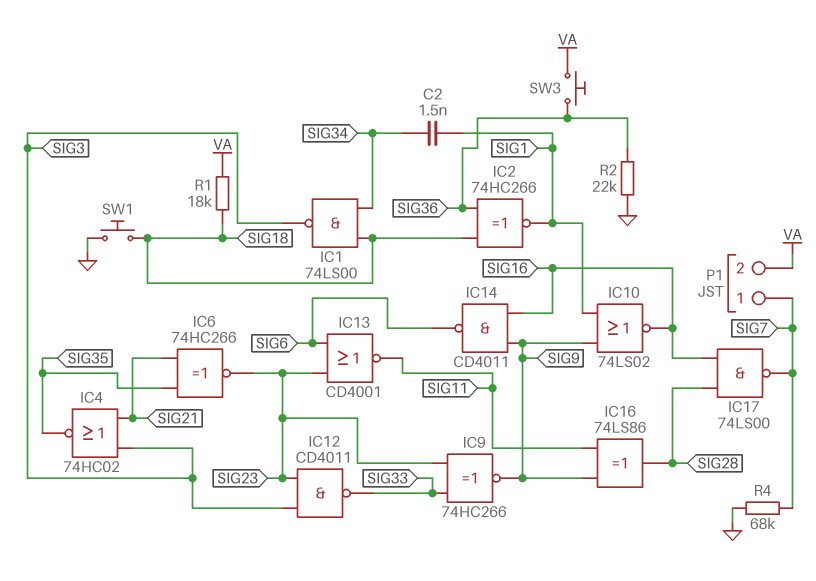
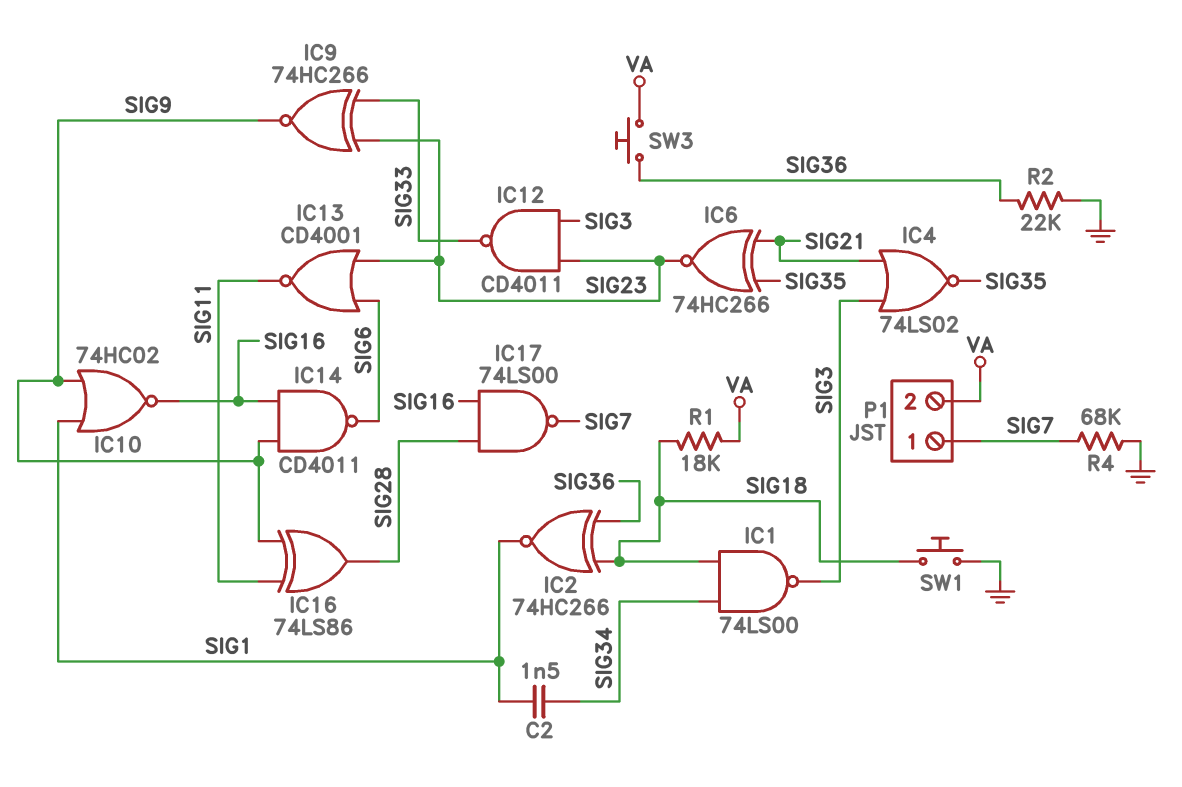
IC4: NOR 74HC02 (in SIG3, in SIG21, out SIG35) -> NOR 74LS02 (in SIG3, in SIG21, out SIG35)
IC10: NOR 74LS02 (in SIG1, in SIG9, out SIG16) -> NOR 74HC02 (in SIG1, in SIG9, out SIG16)

